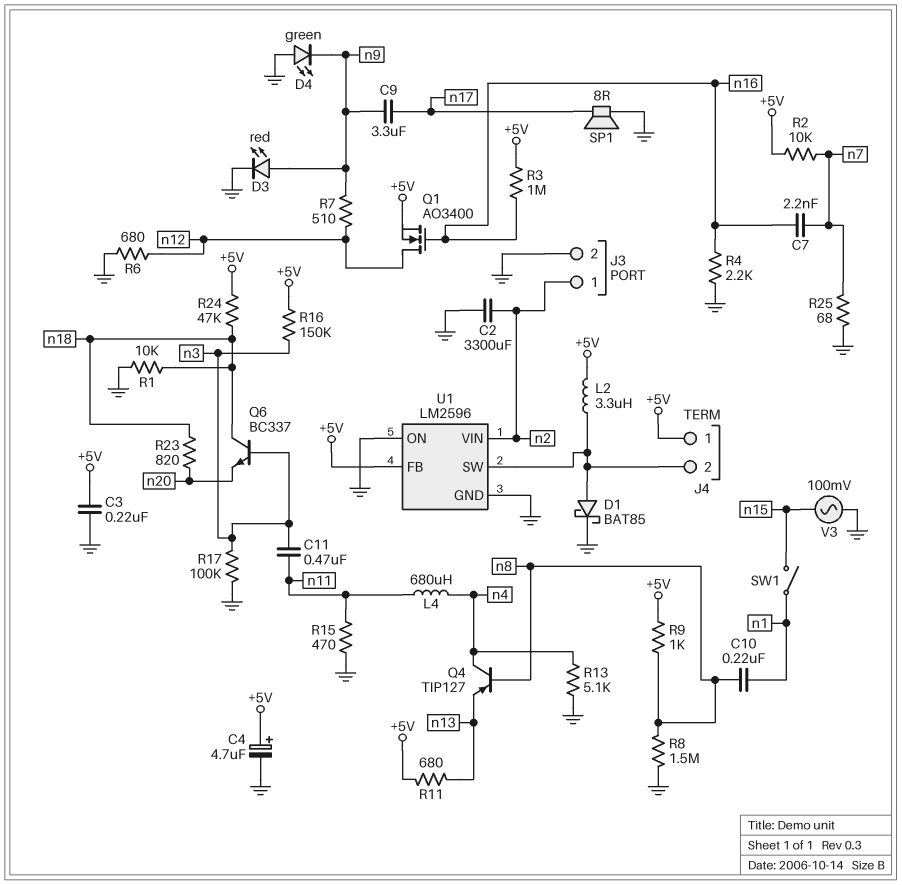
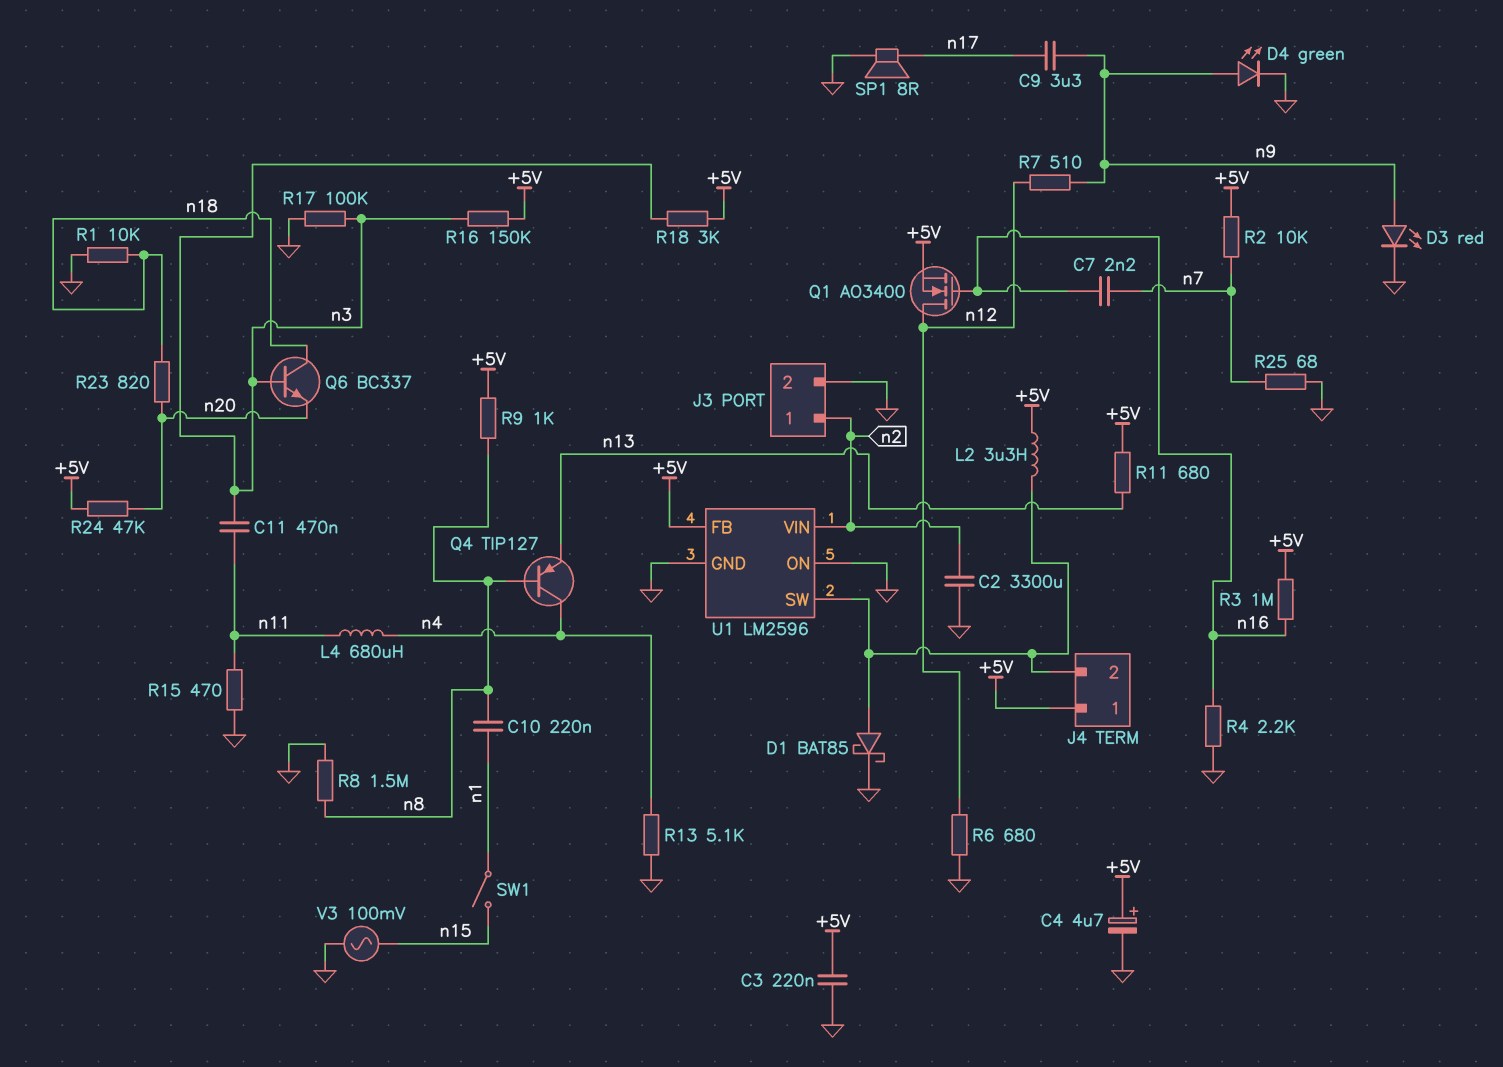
D4: LED green (A GND, K n9) -> LED green (A n9, K GND)
R18: none -> 3k (+5V, n3)
R24: 47k (+5V, n18) -> 47k (+5V, n20)

